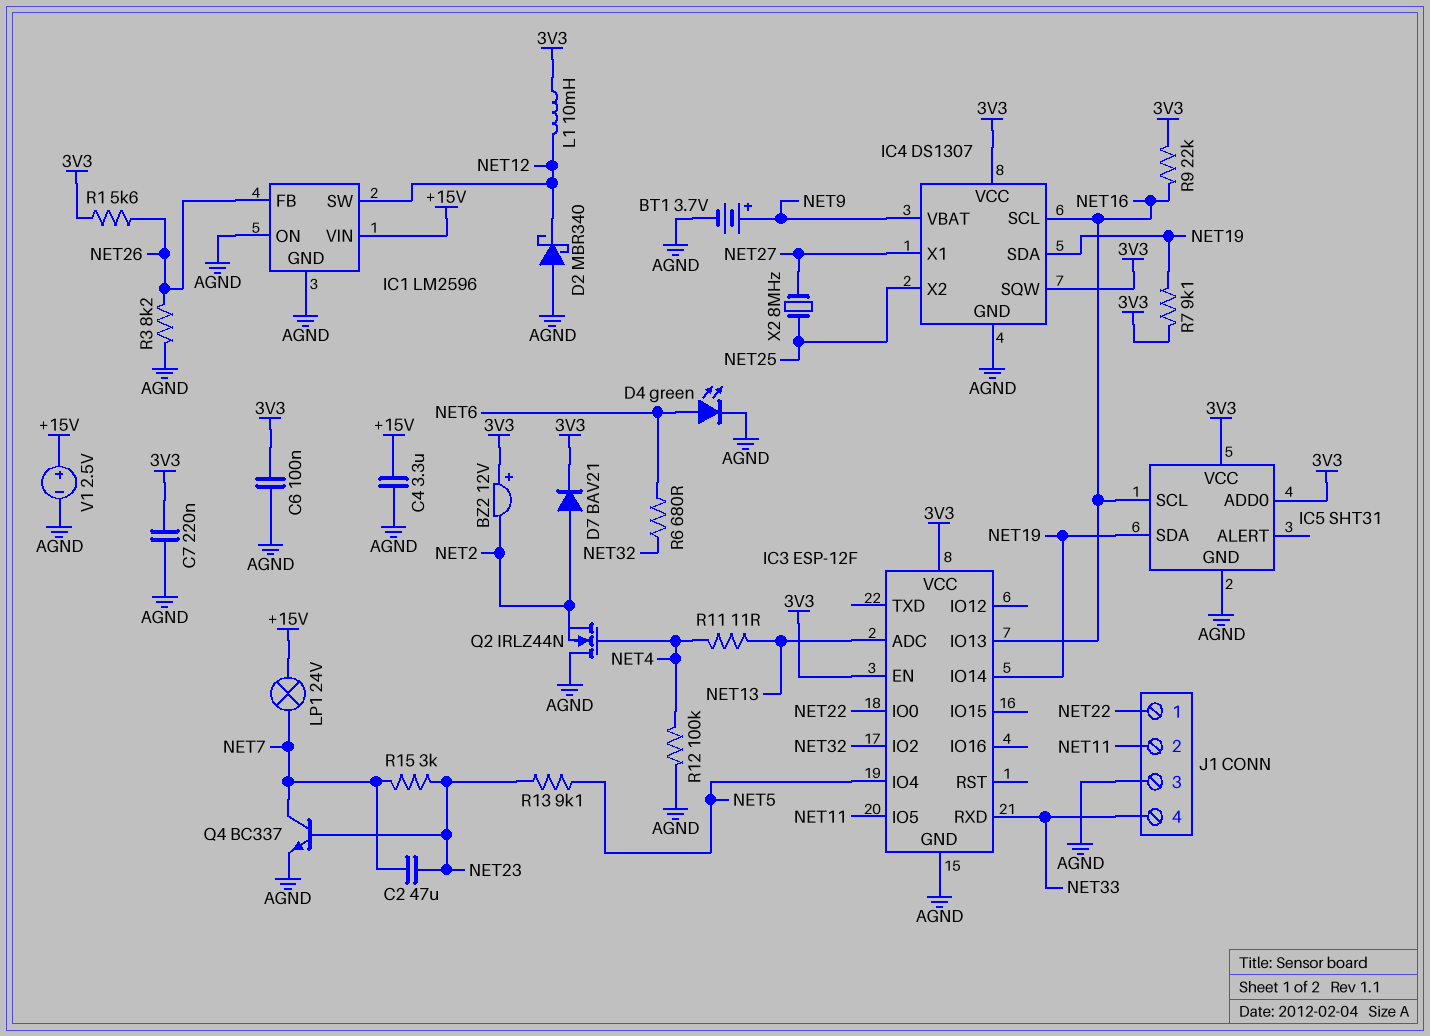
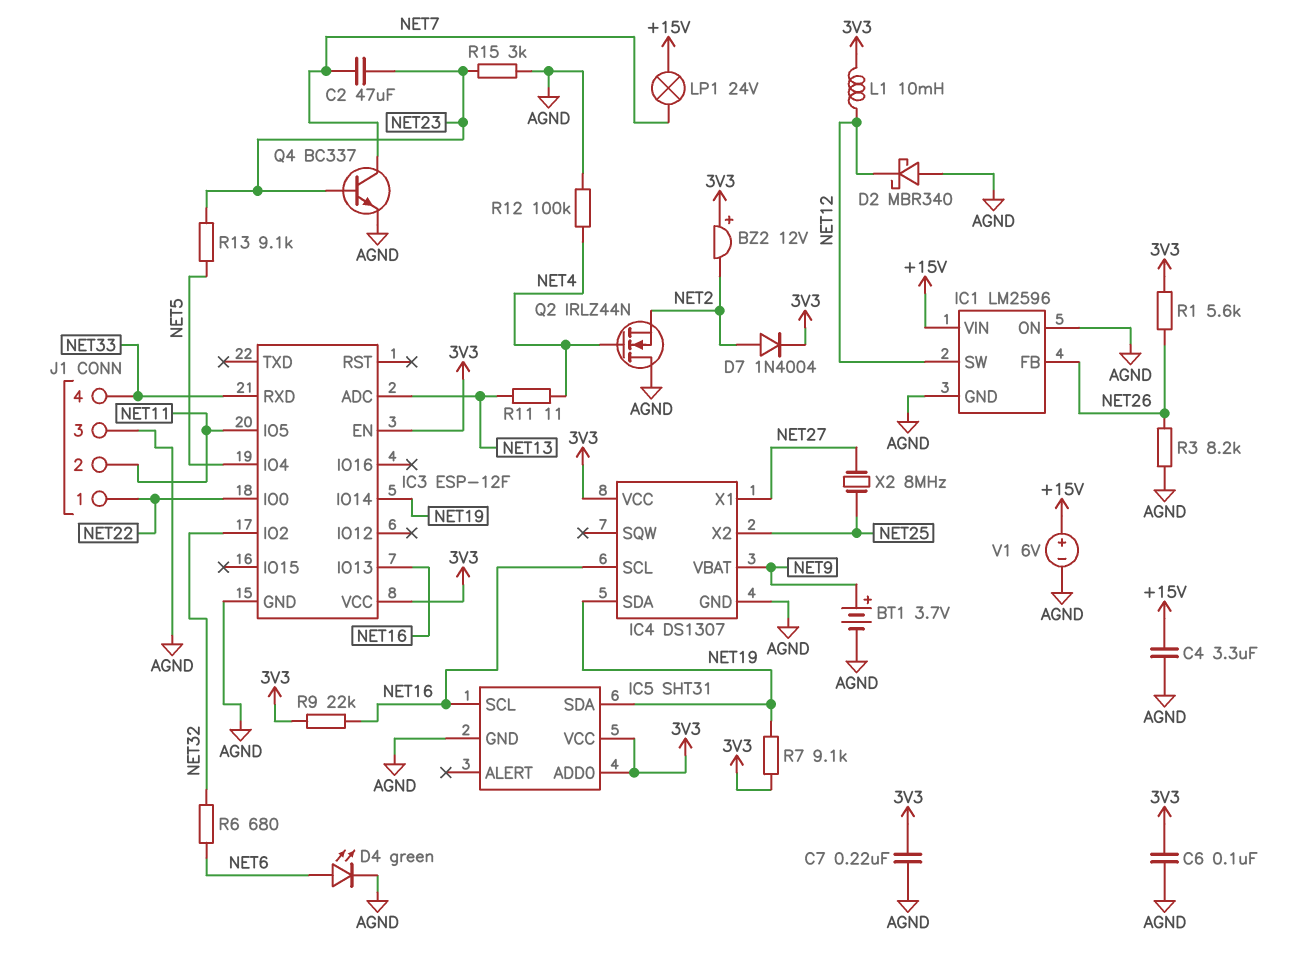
D7: diode BAV21 (A NET2, K 3V3) -> diode 1N4004 (A NET2, K 3V3)
IC4 pin SQW: 3V3 -> none
R15: 3k (NET7, NET23) -> 3k (AGND, NET23)
V1: 2.5V (plus +15V, minus AGND) -> 6V (plus +15V, minus AGND)

